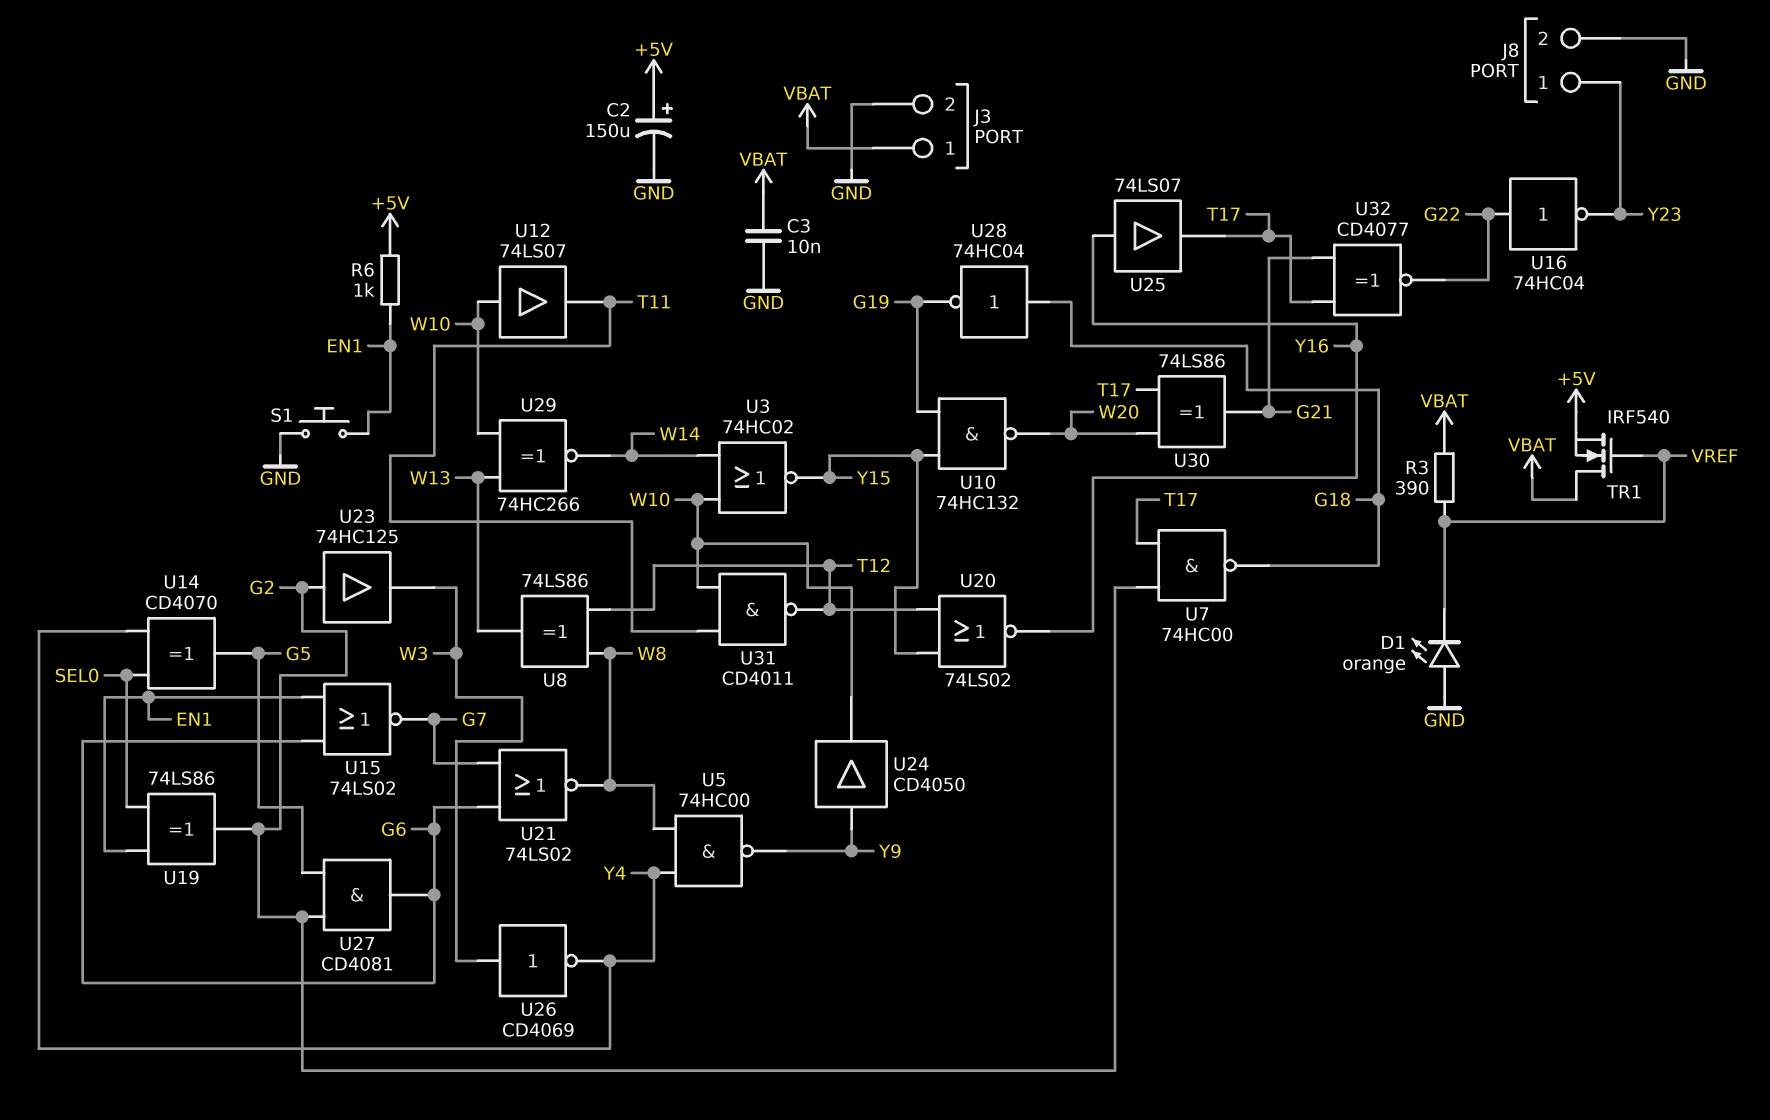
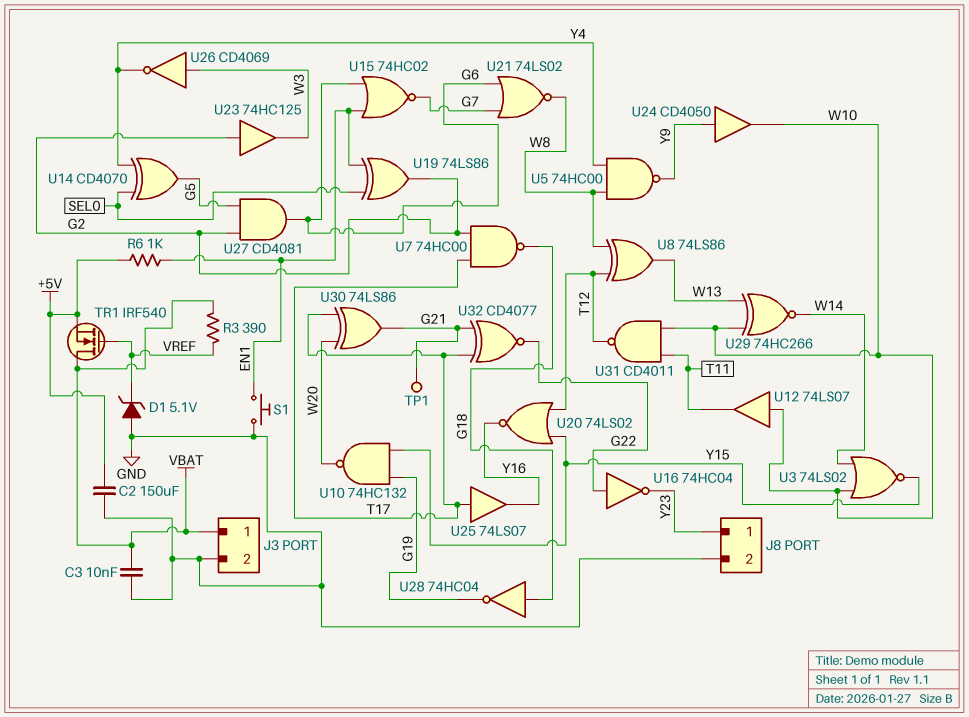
C2: 150uF (plus +5V, minus GND) -> 150uF (+5V, GND)
D1: LED orange (A GND, K VREF) -> zener 5.1V (A GND, K VREF)
TP1: none -> test point (G21)
U3: NOR 74HC02 (in W10, in W14, out Y15) -> NOR 74LS02 (in W10, in W14, out Y15)
U15: NOR 74LS02 (in EN1, in G6, out G7) -> NOR 74HC02 (in EN1, in G6, out G7)
U25: buffer 74LS07 (in Y16, out T17) -> buffer 74LS07 (in T17, out Y16)

